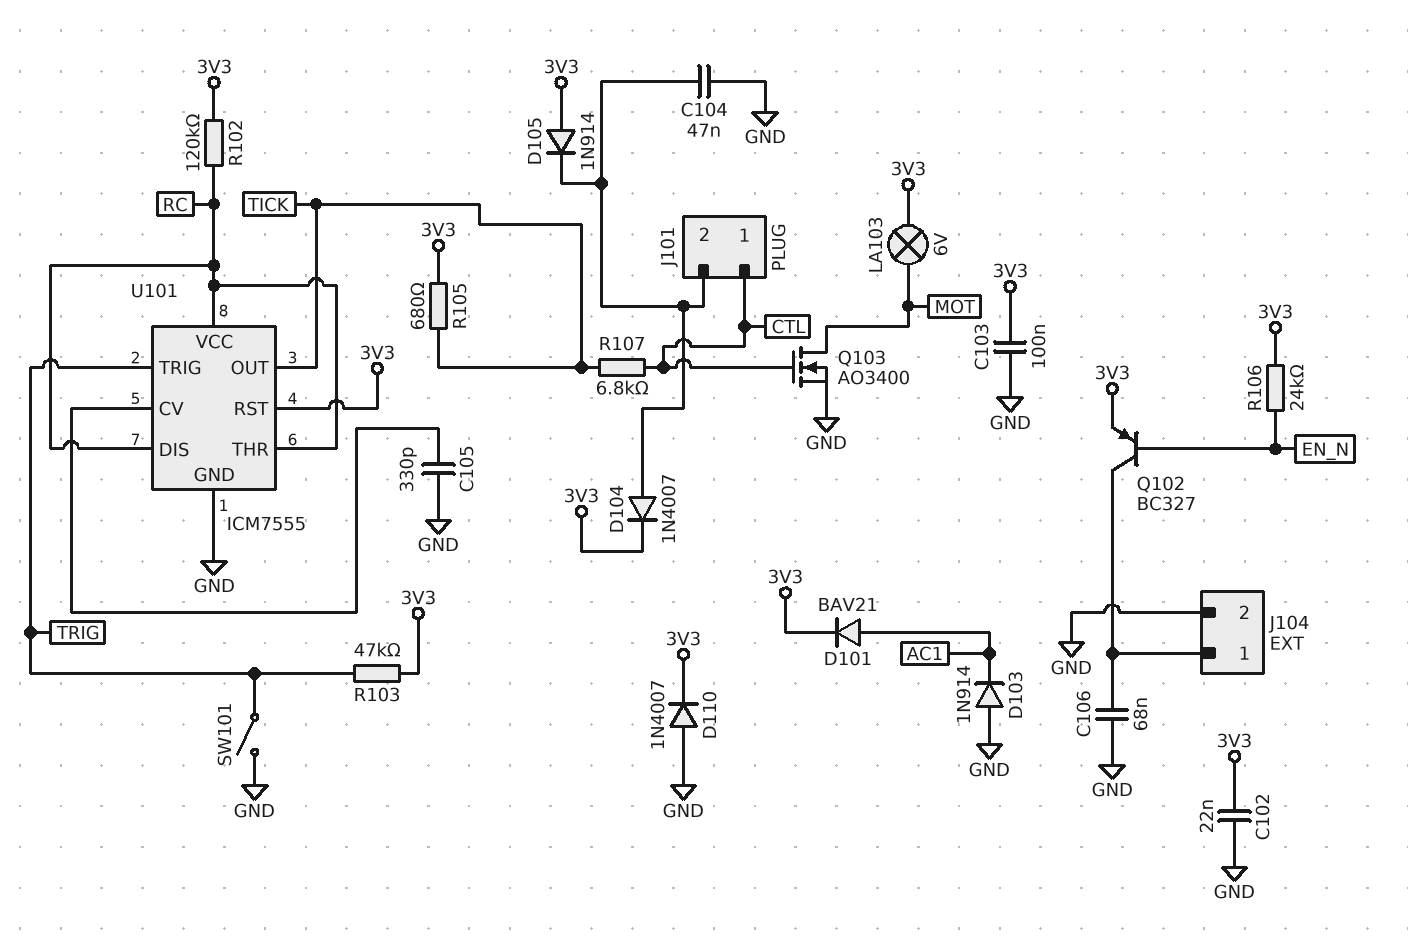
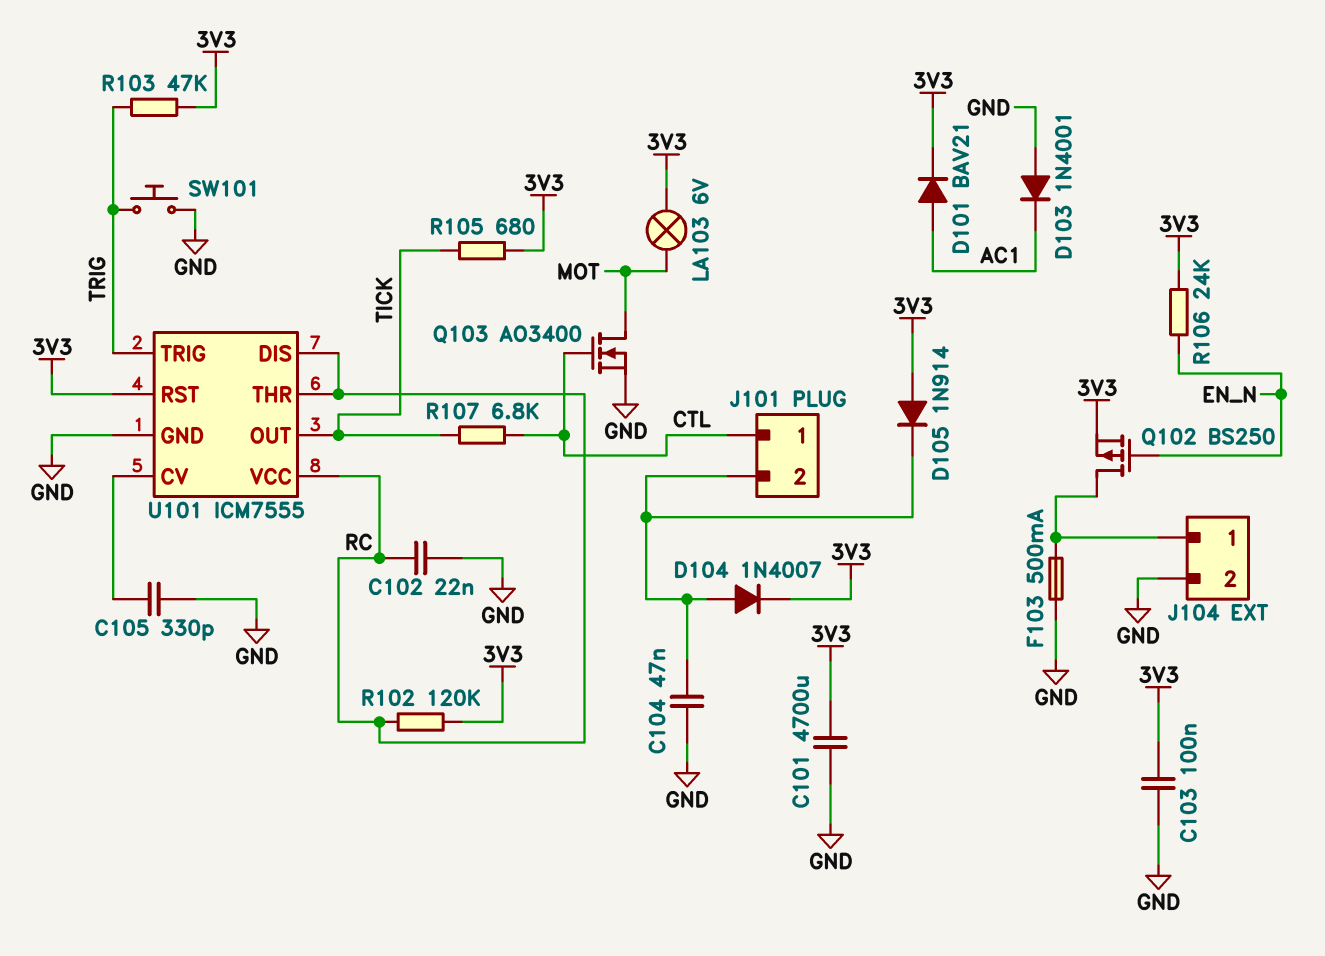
C101: none -> 4700uF (3V3, GND)
C102: 22nF (3V3, GND) -> 22nF (GND, RC)
C106: 68nF (GND, J104/1) -> none
D103: diode 1N914 (A GND, K AC1) -> diode 1N4001 (A GND, K AC1)
D110: diode 1N4007 (A GND, K 3V3) -> none
F103: none -> 500mA (GND, J104/1)
Q102: PNP BC327 (B EN_N, C J104/1, E 3V3) -> PMOS BS250 (G EN_N, D J104/1, S 3V3)
SW101: switch (GND, TRIG) -> button (GND, TRIG)

